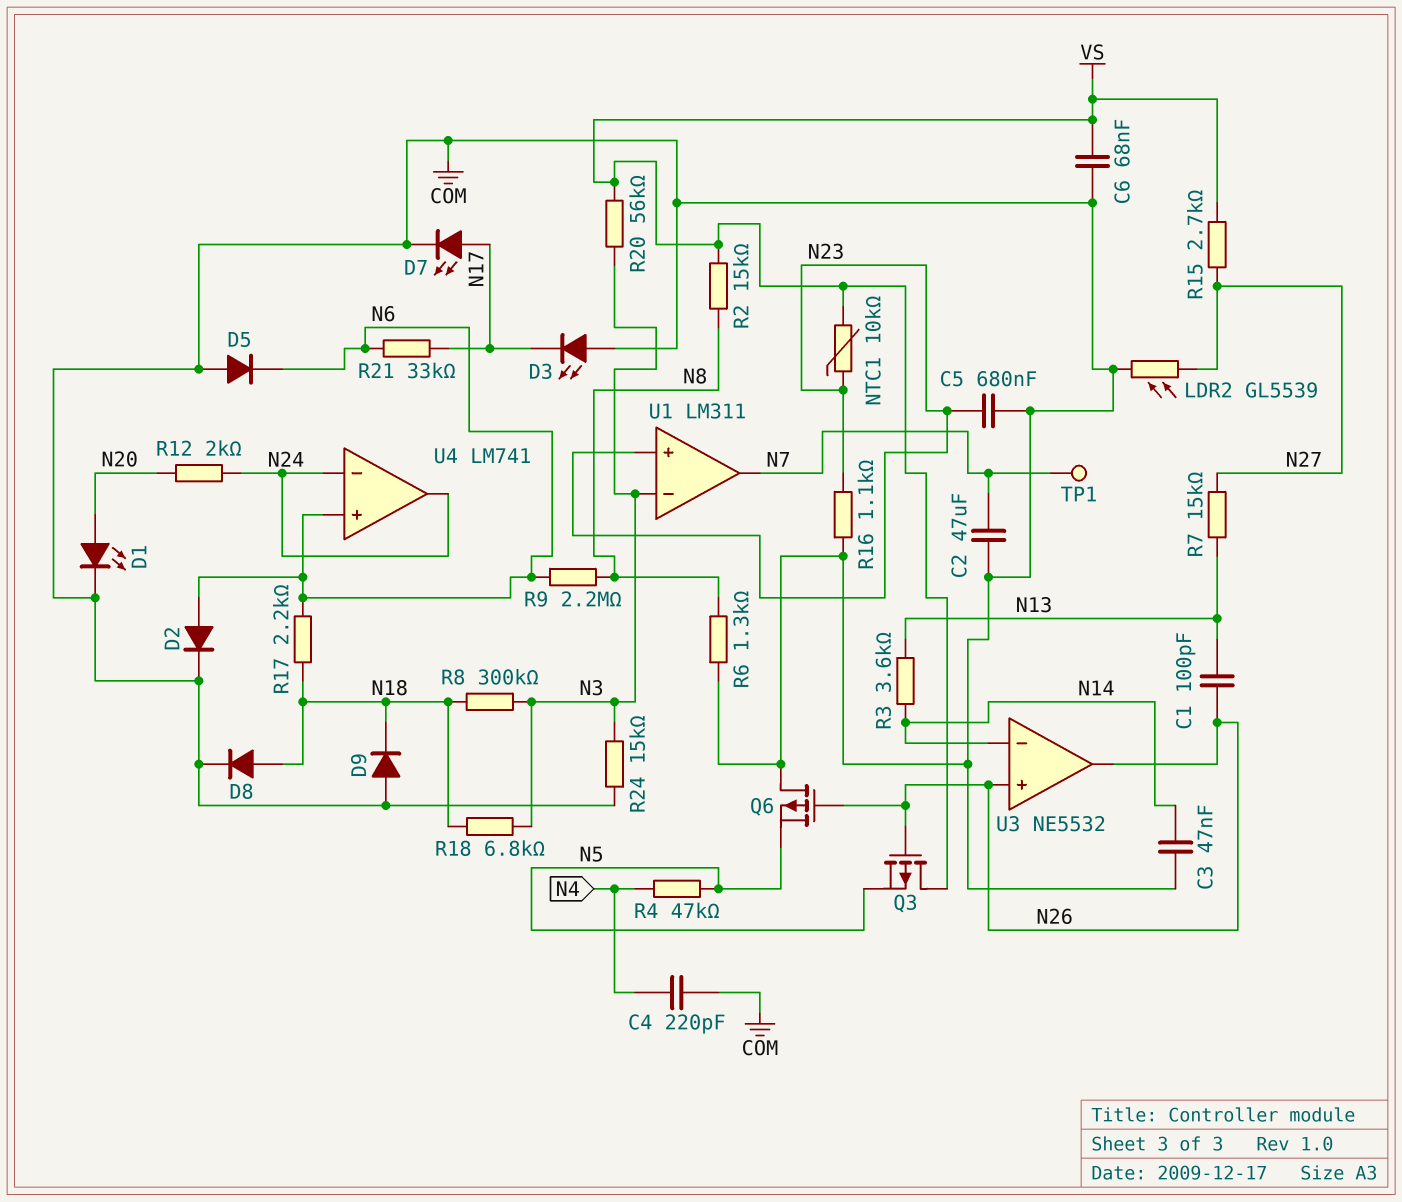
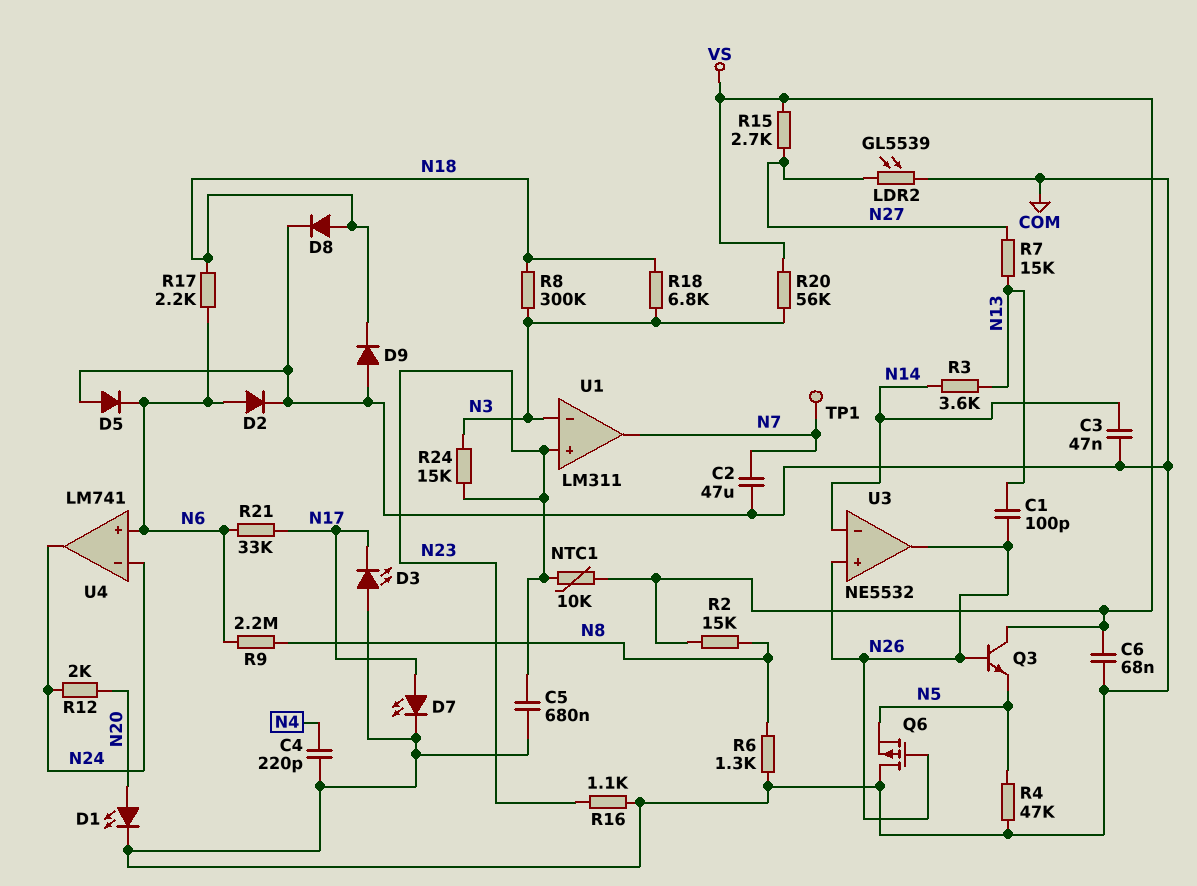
Q3: PMOS (G N26, D VS, S N5) -> NPN (B N26, C VS, E N5)
R4: 47k (N4, N5) -> 47k (COM, N5)
R24: 15k (COM, N3) -> 15k (N3, N23)

